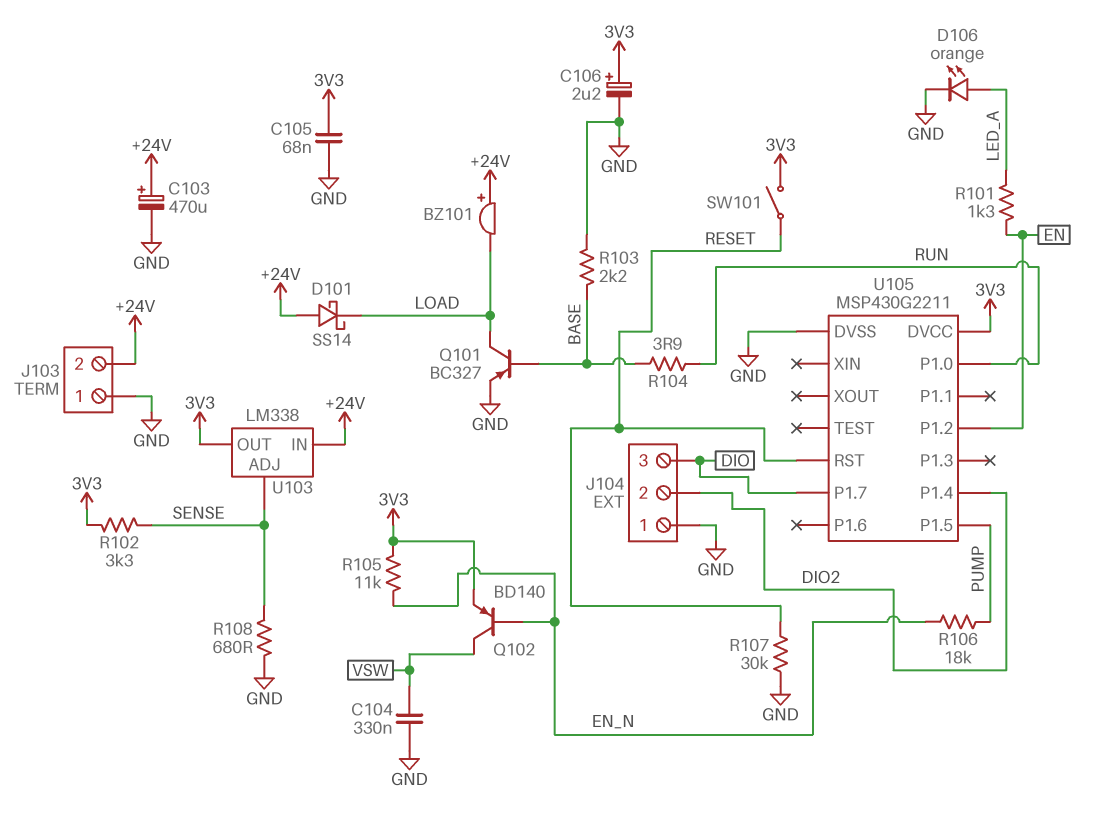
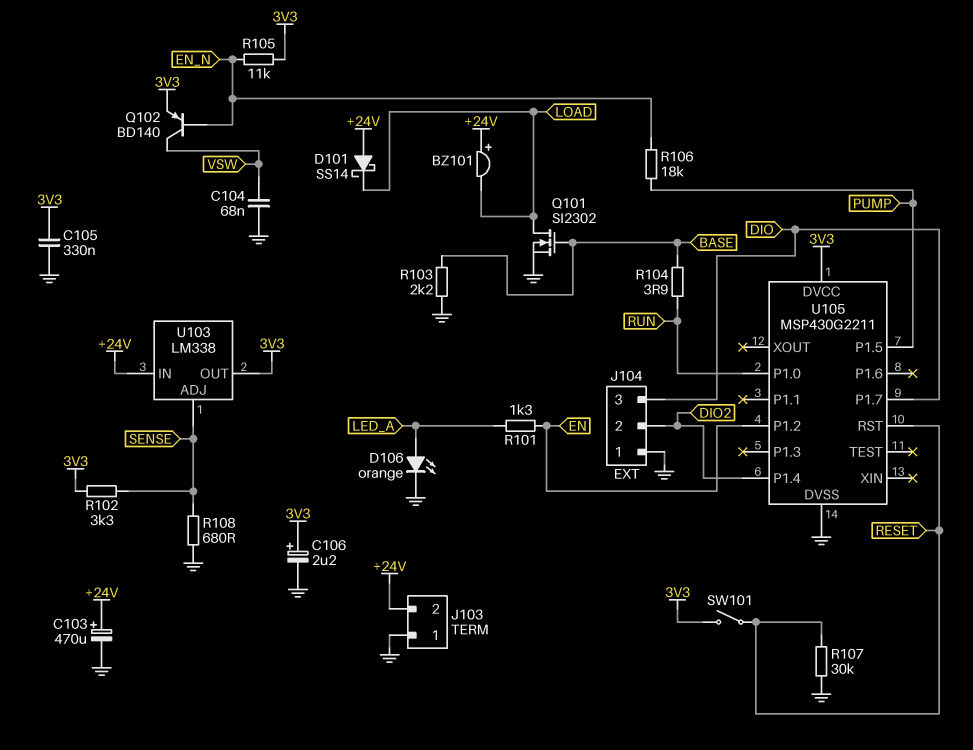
C104: 330nF (GND, VSW) -> 68nF (GND, VSW)
C105: 68nF (3V3, GND) -> 330nF (3V3, GND)
Q101: PNP BC327 (B BASE, C LOAD, E GND) -> NMOS SI2302 (G BASE, D LOAD, S GND)

